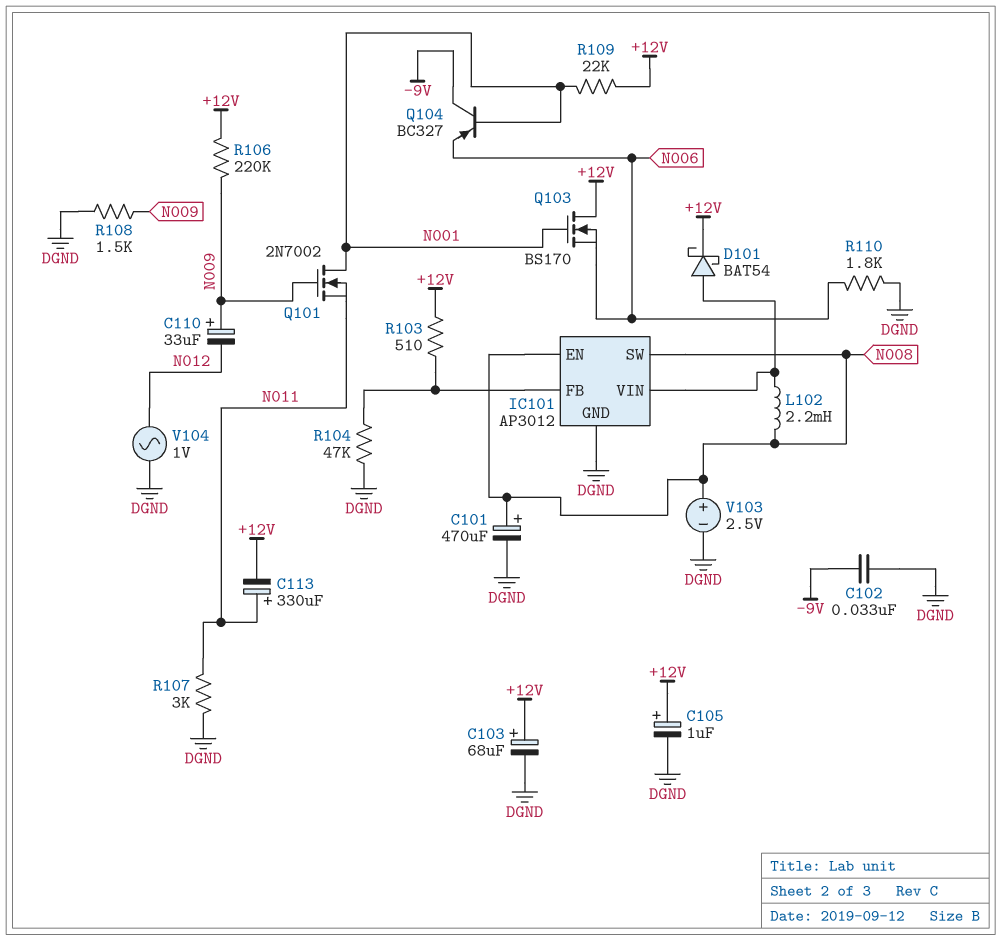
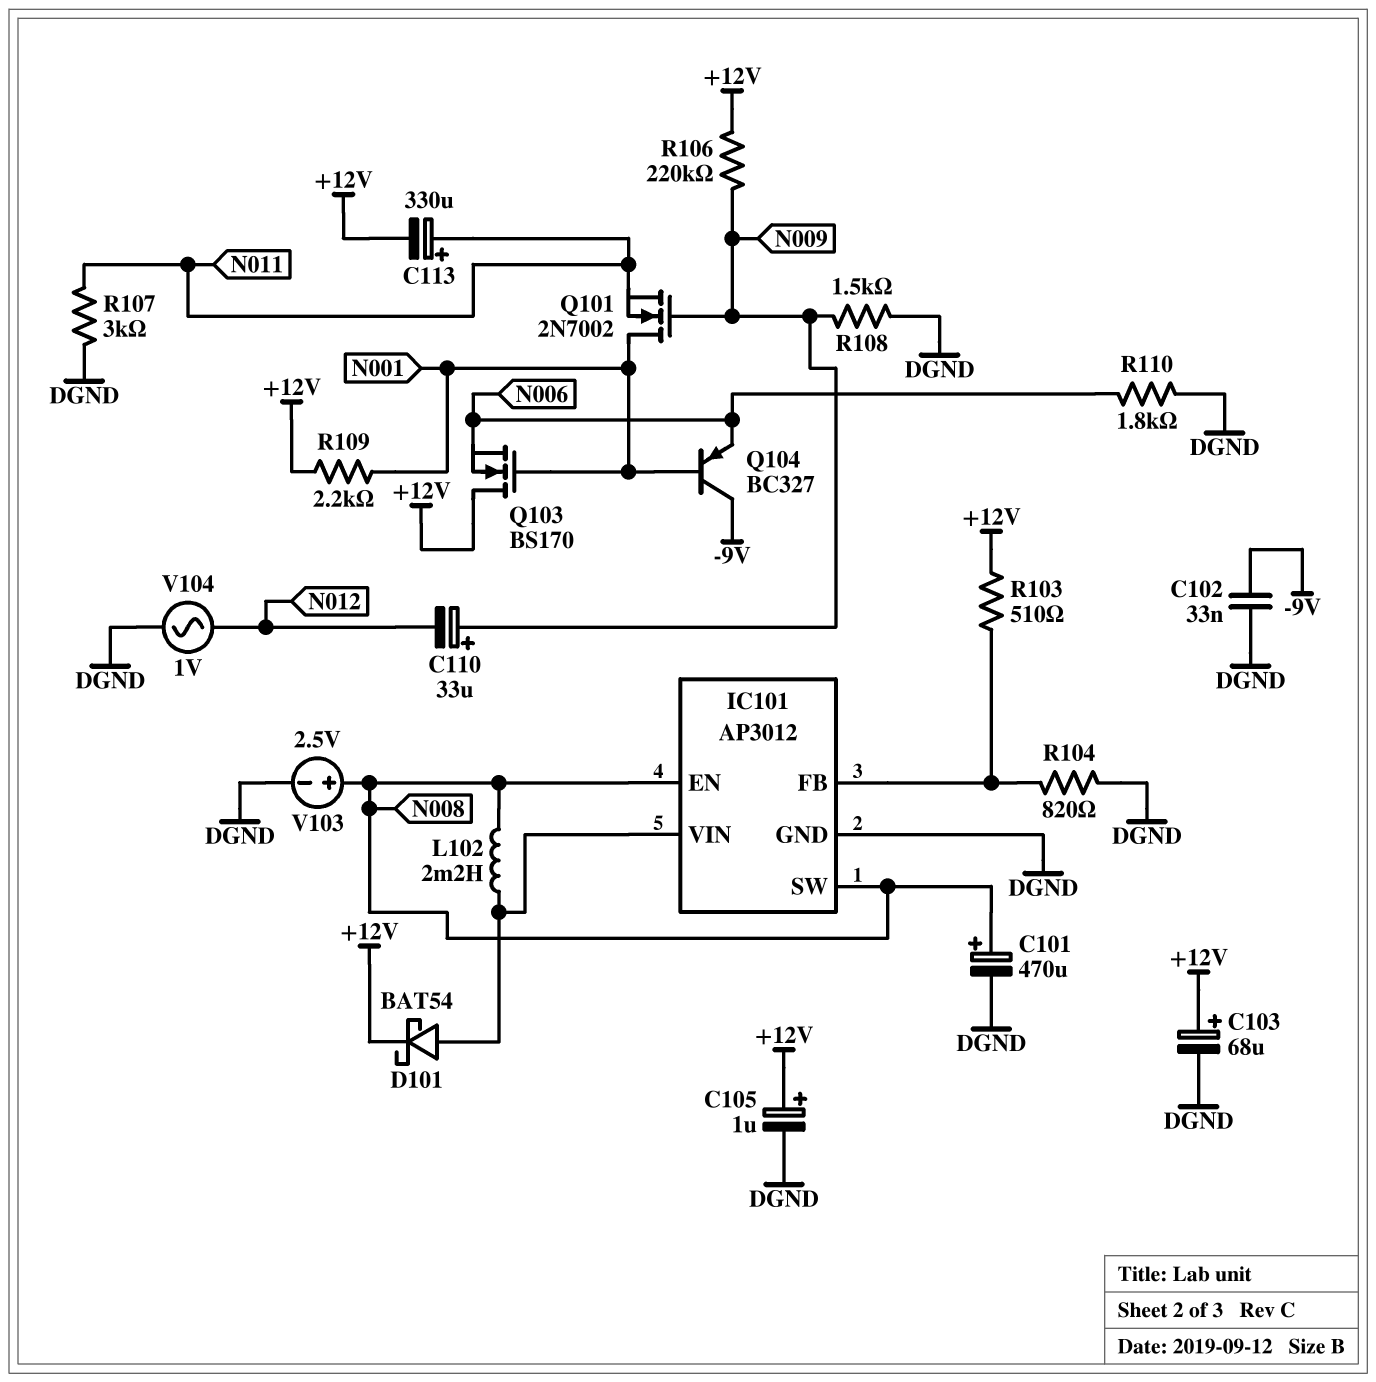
R104: 47k (DGND, IC101/FB) -> 820 (DGND, IC101/FB)
R109: 22k (+12V, N001) -> 2.2k (+12V, N001)

